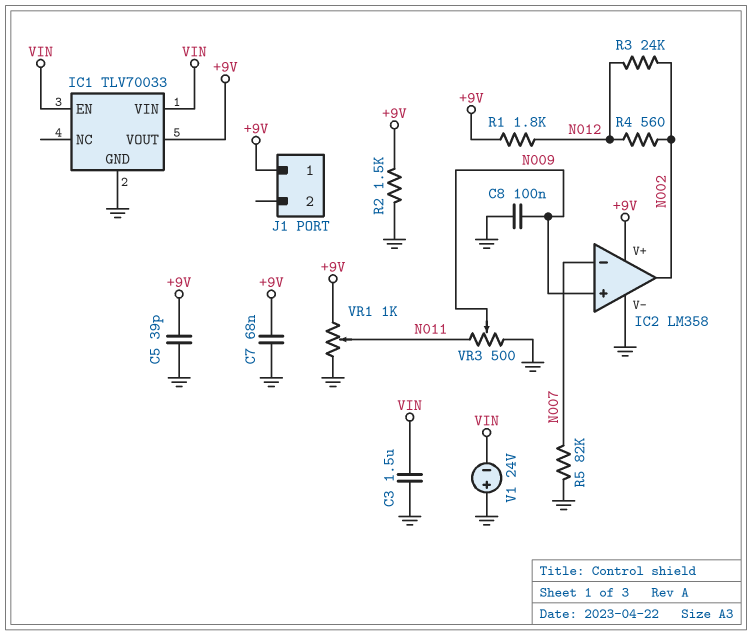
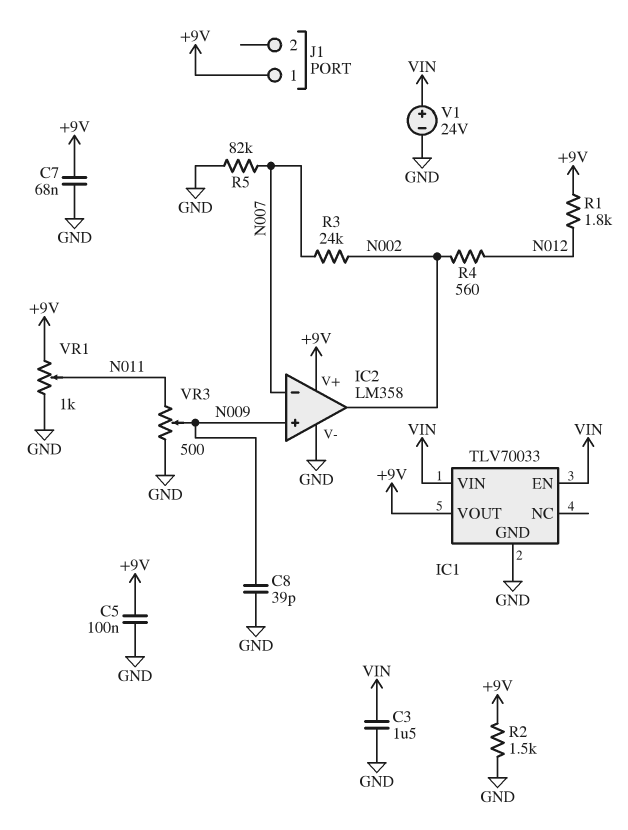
C5: 39pF (+9V, GND) -> 100nF (+9V, GND)
C8: 100nF (GND, N009) -> 39pF (GND, N009)
R3: 24k (N002, N012) -> 24k (N002, N007)
V1: 24V (plus GND, minus VIN) -> 24V (plus VIN, minus GND)

